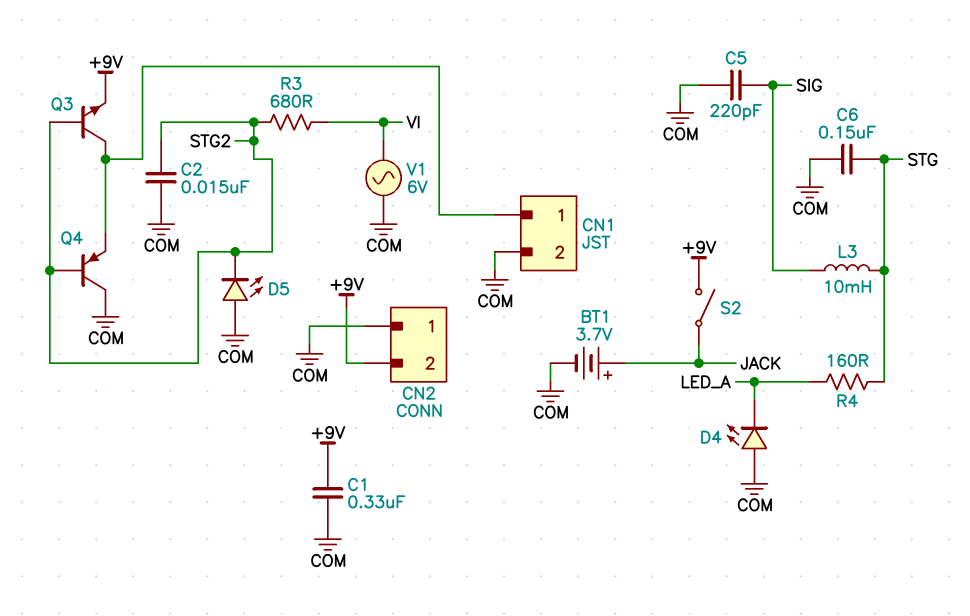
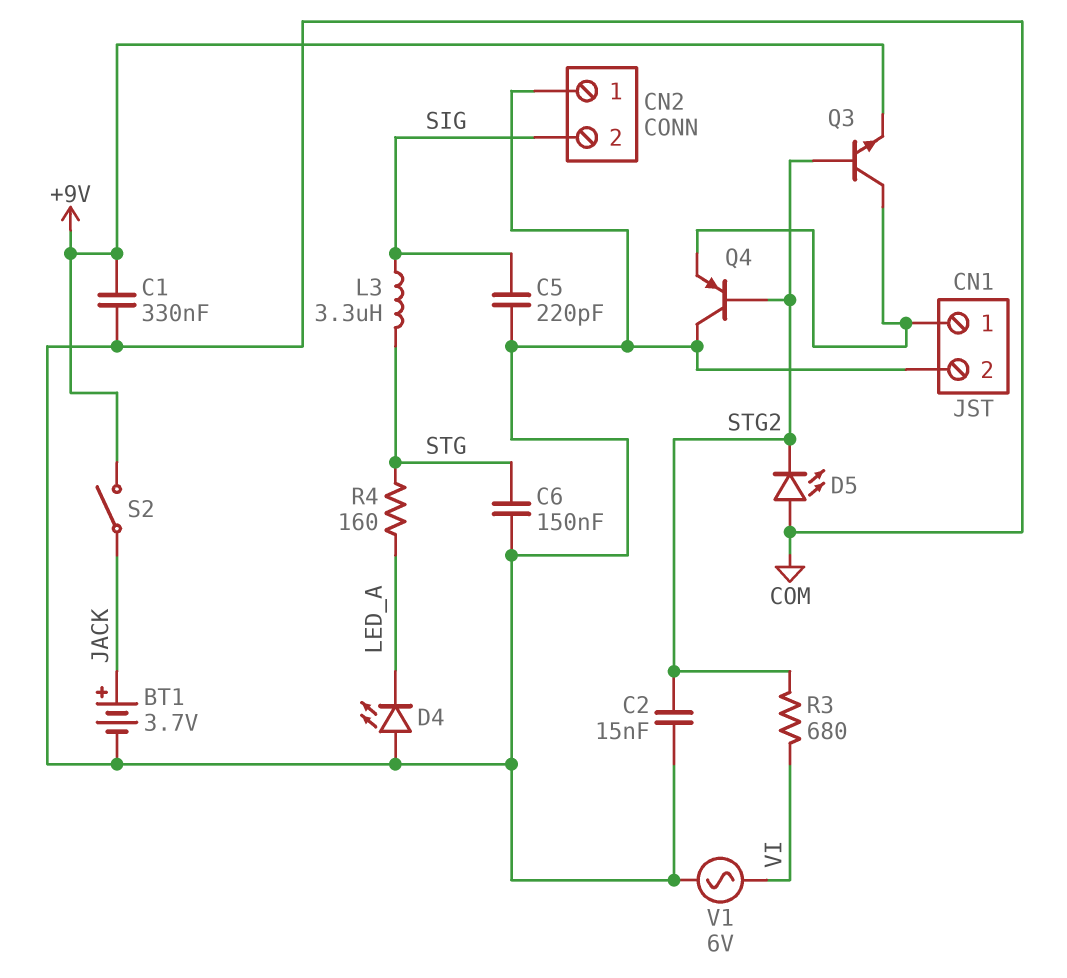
CN2 pin 2: +9V -> SIG
L3: 10mH (SIG, STG) -> 3.3uH (SIG, STG)

